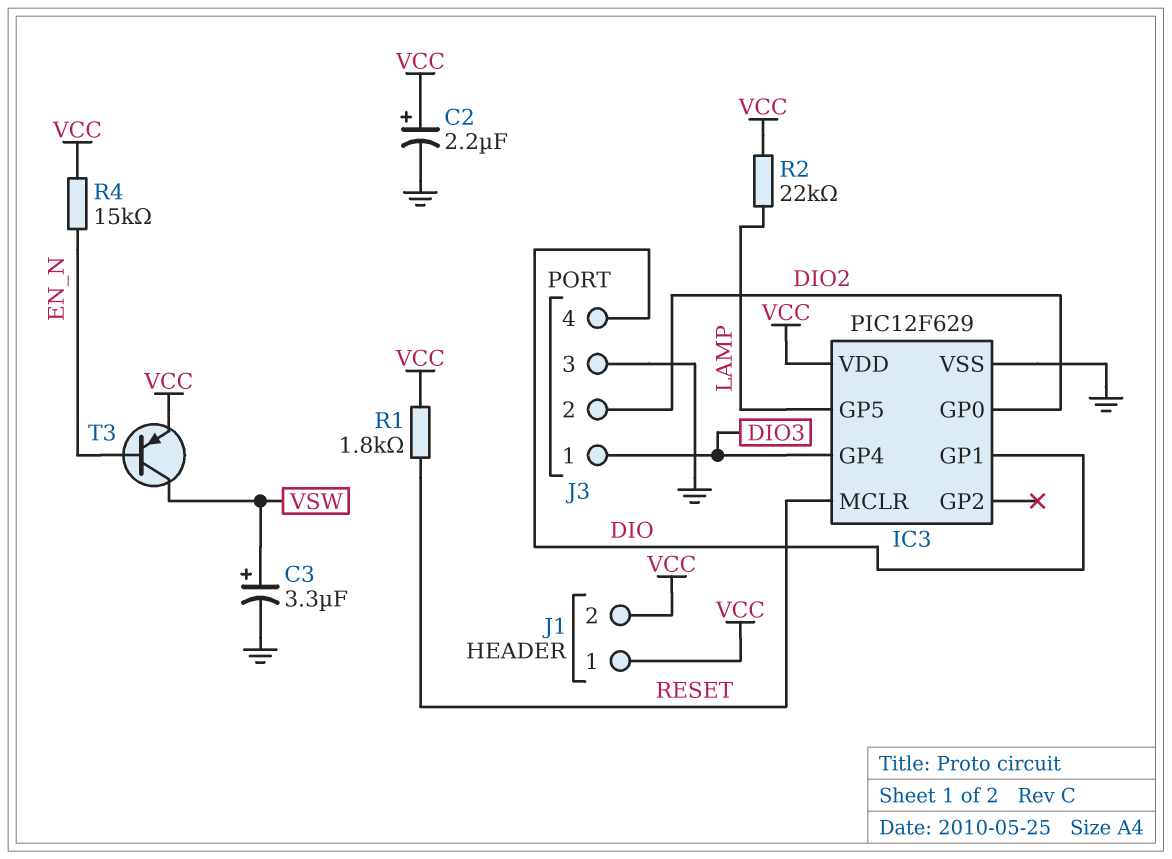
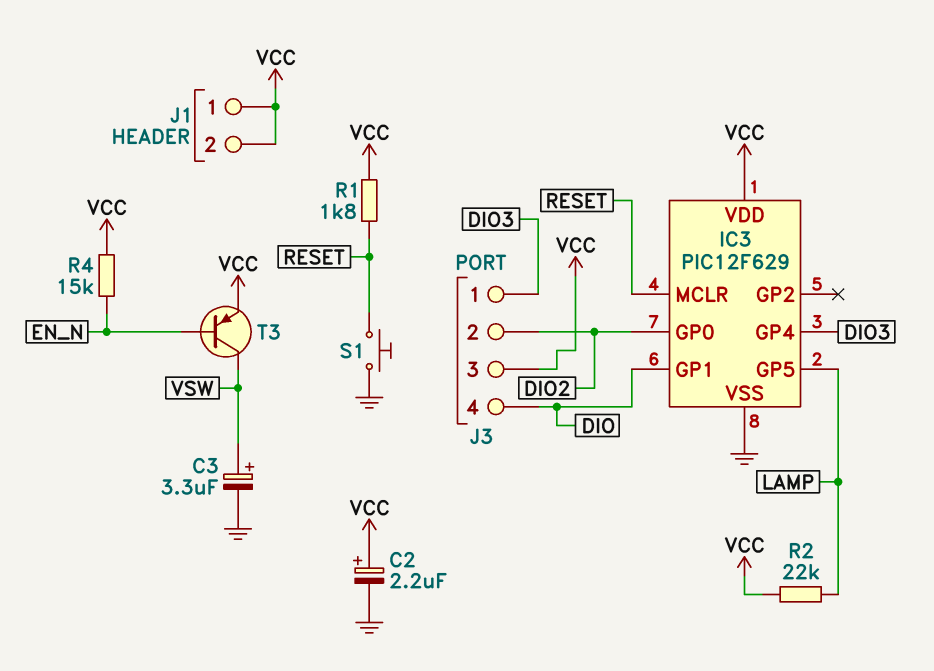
J3 pin 3: GND -> VCC
S1: none -> button (GND, RESET)

